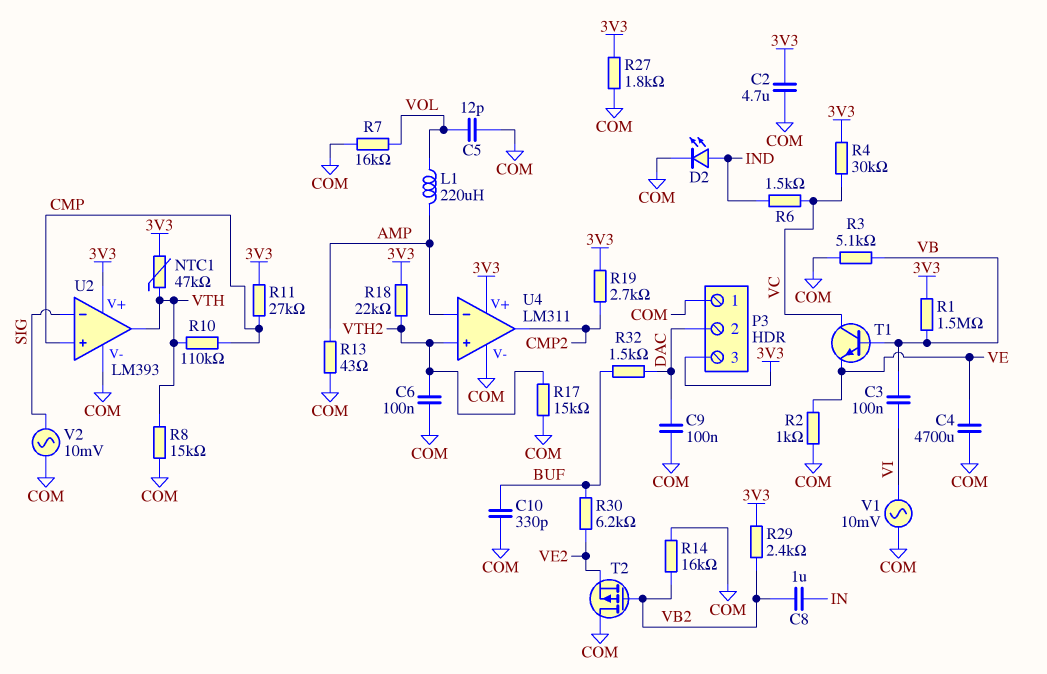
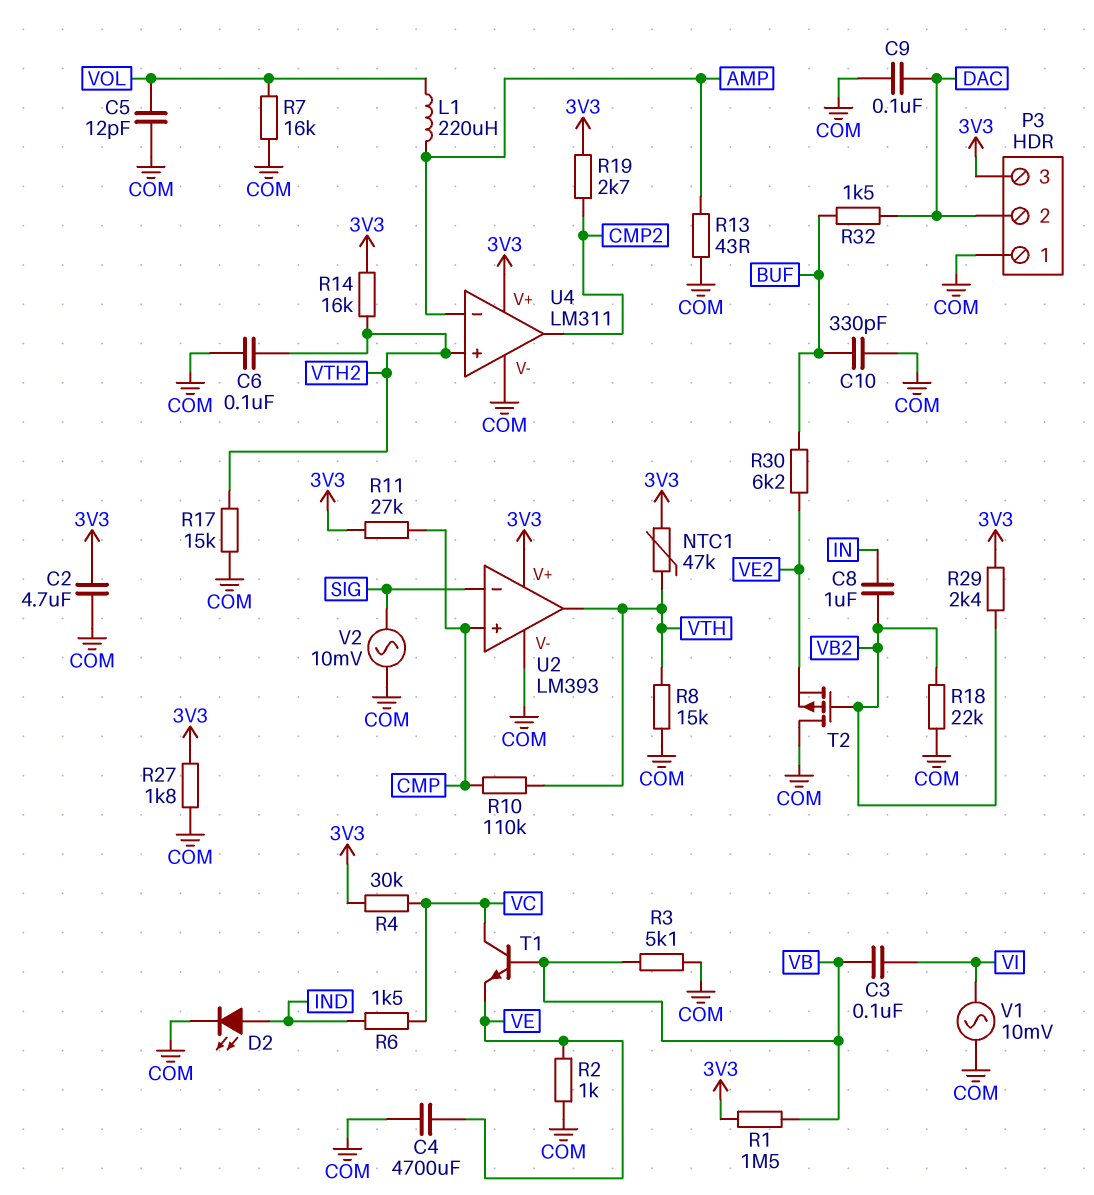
R14: 16k (COM, VB2) -> 16k (3V3, VTH2)
R18: 22k (3V3, VTH2) -> 22k (COM, VB2)

